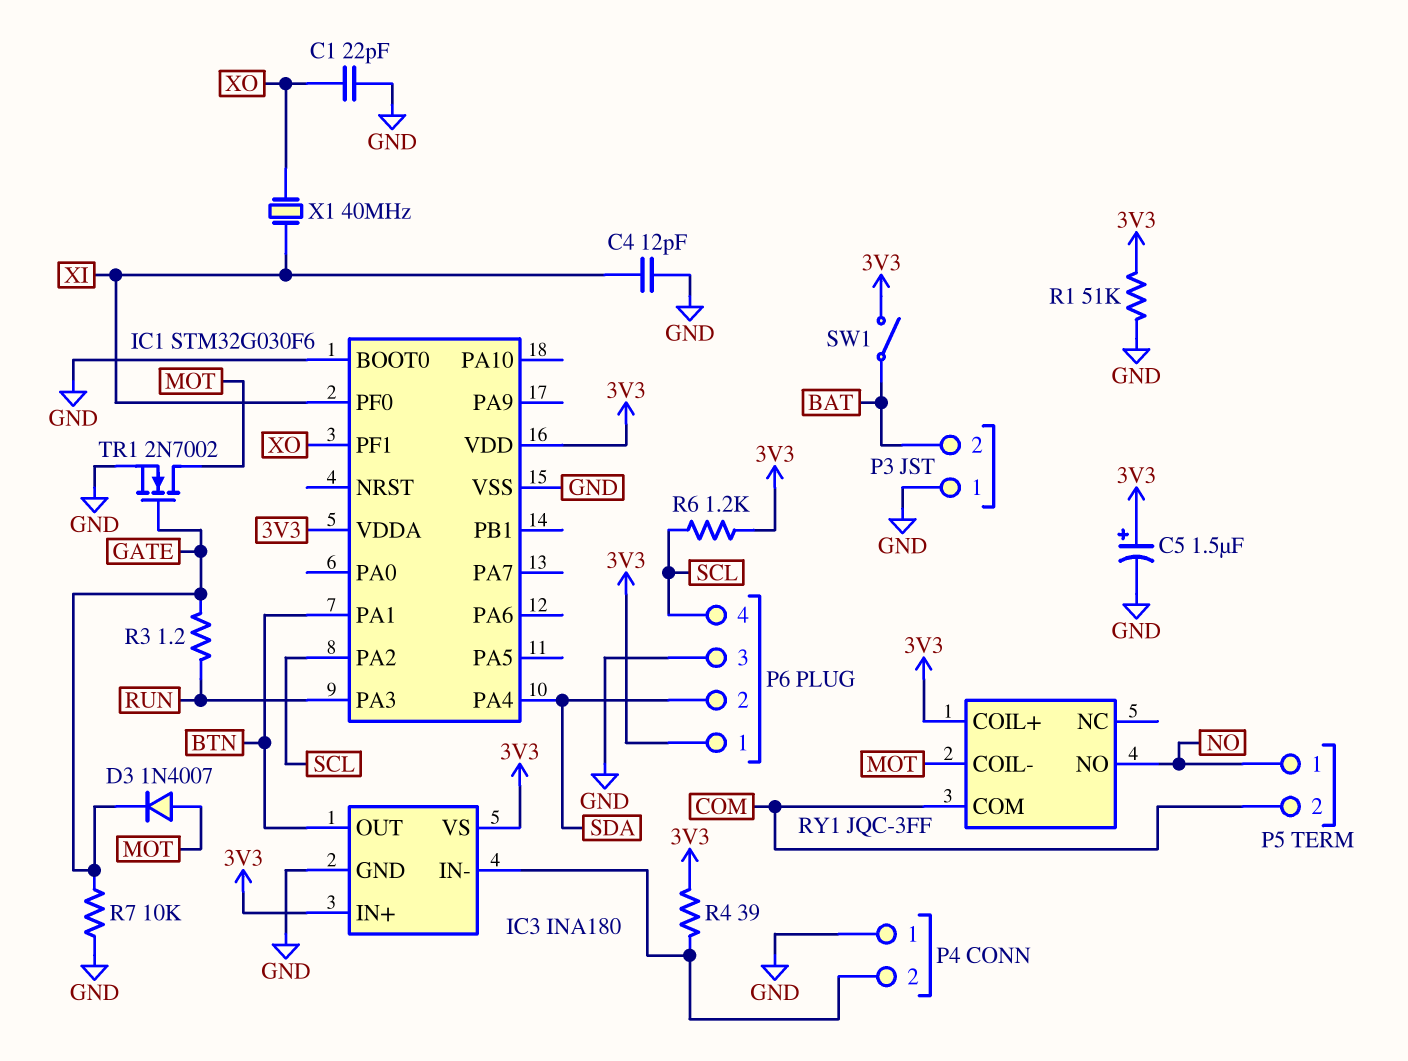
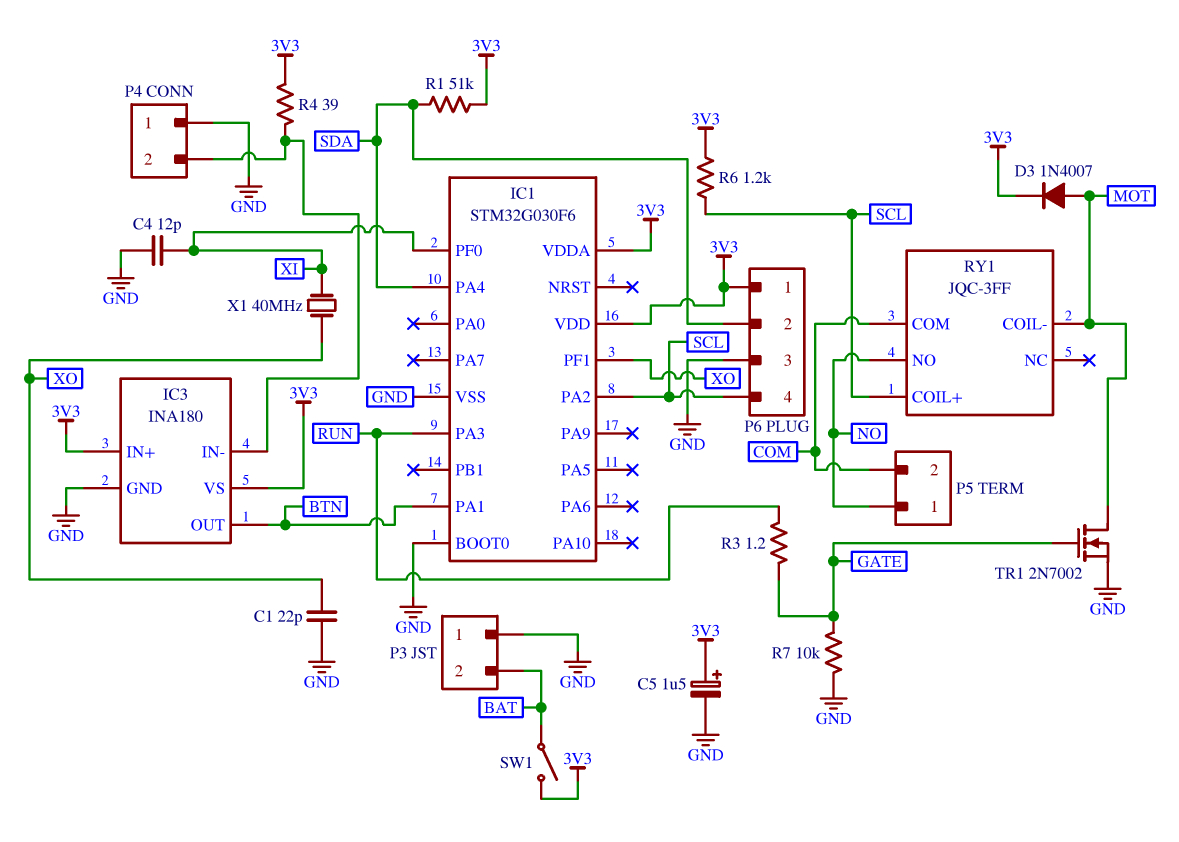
D3: diode 1N4007 (A MOT, K GATE) -> diode 1N4007 (A MOT, K 3V3)
R1: 51k (3V3, GND) -> 51k (3V3, SDA)
RY1 pin COIL+: 3V3 -> SCL

